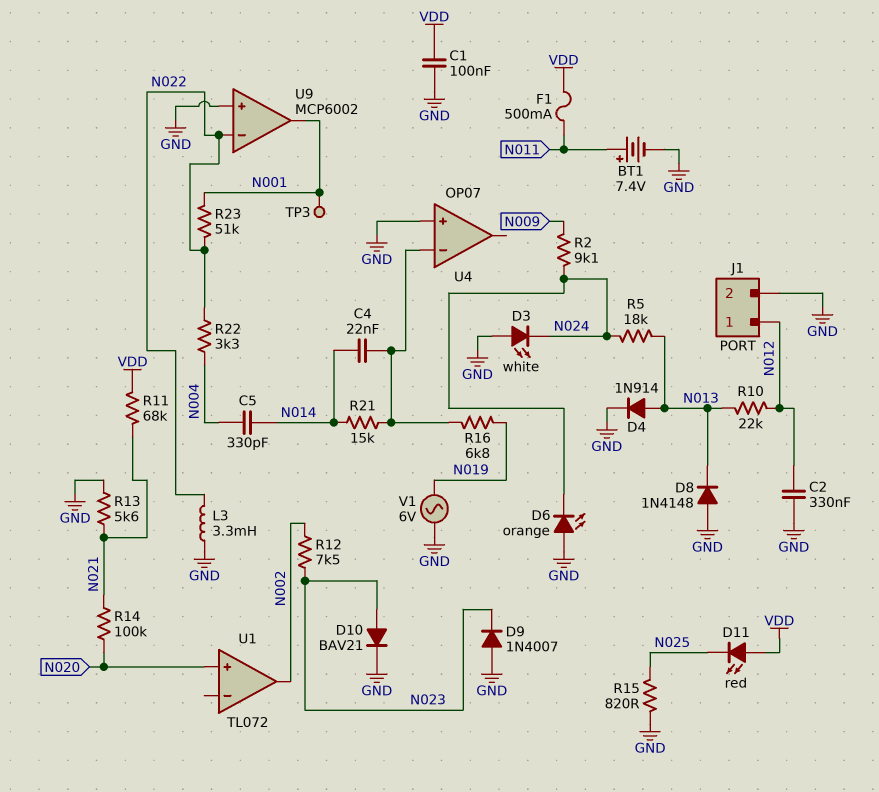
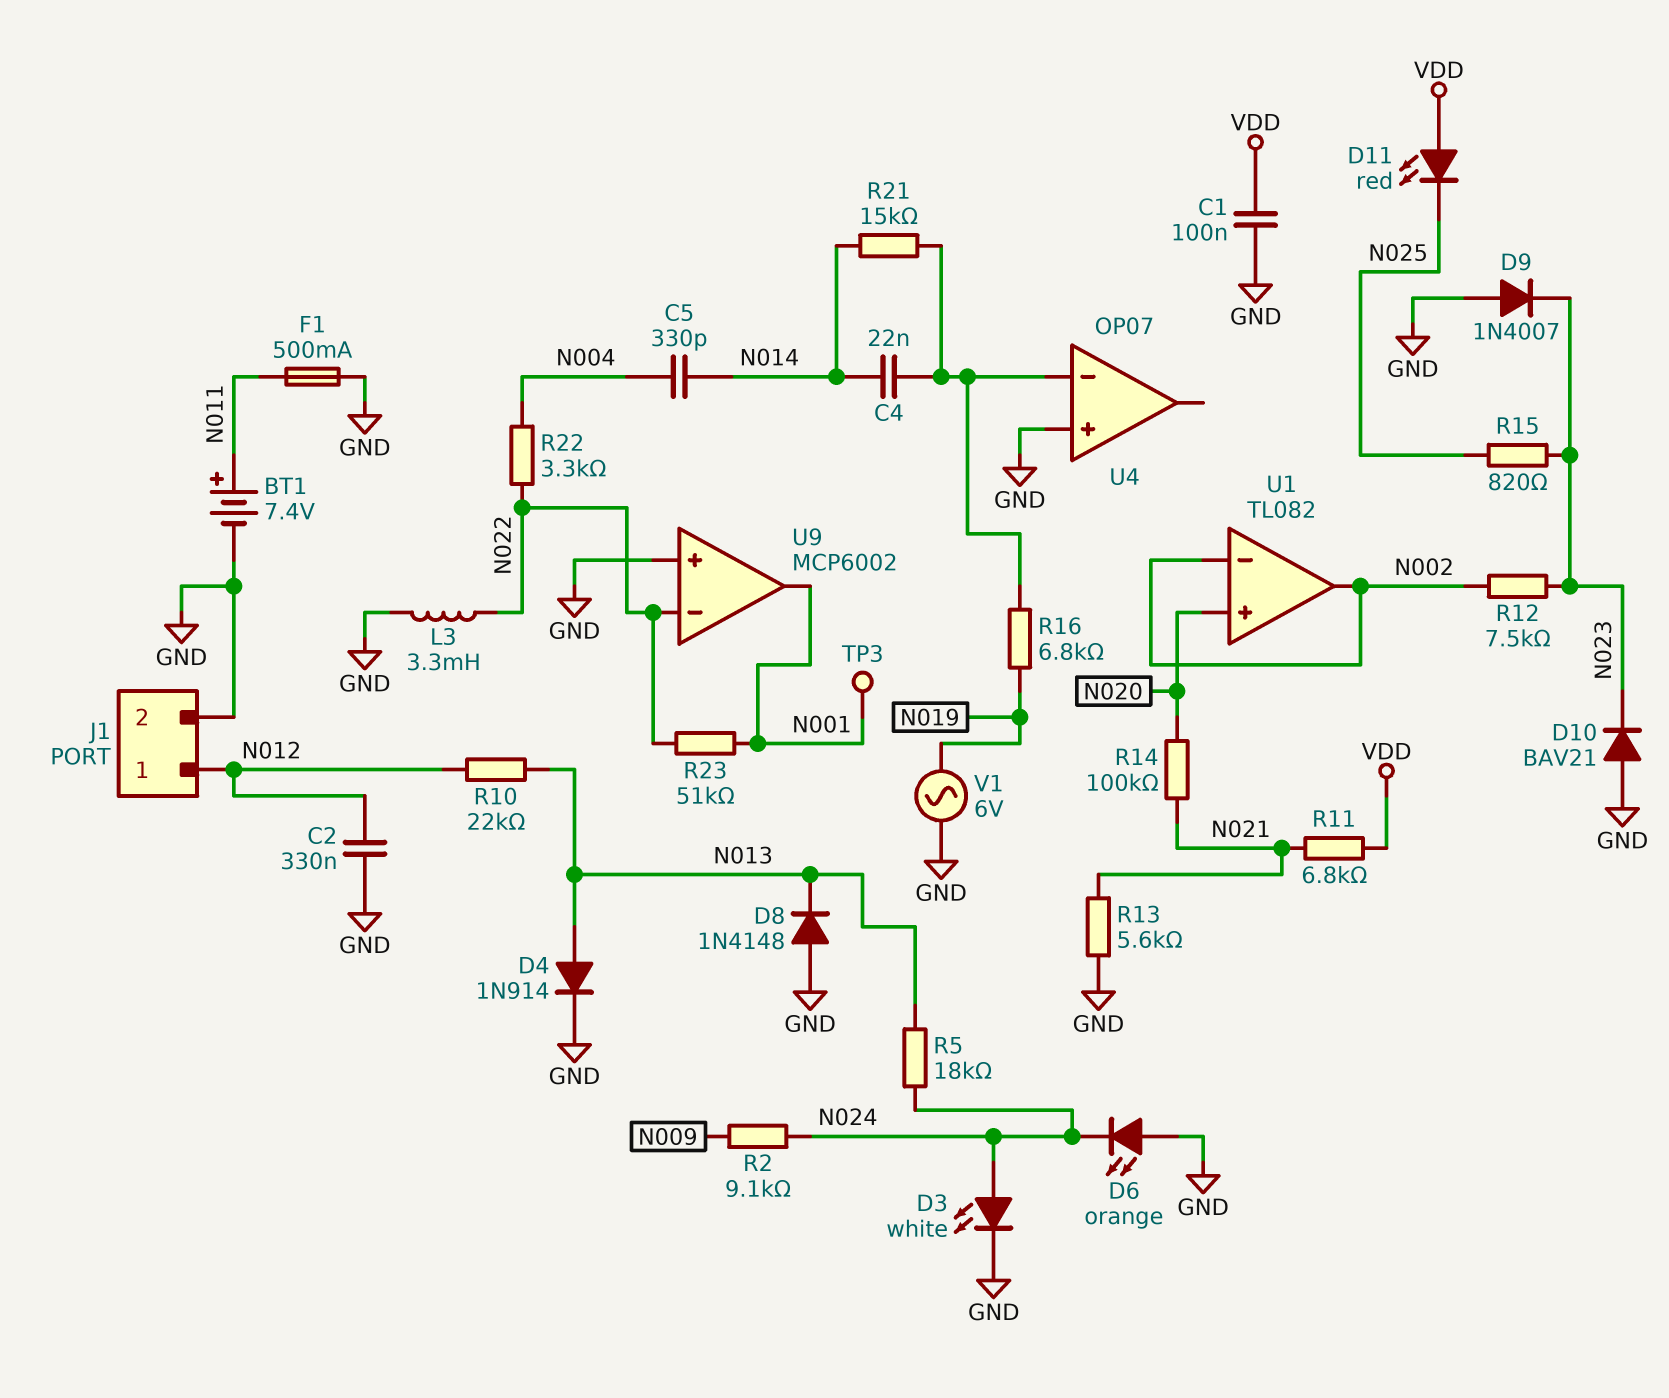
D3: LED white (A GND, K N024) -> LED white (A N024, K GND)
D10: diode BAV21 (A N023, K GND) -> diode BAV21 (A GND, K N023)
F1: 500mA (N011, VDD) -> 500mA (GND, N011)
R11: 68k (N021, VDD) -> 6.8k (N021, VDD)
R15: 820 (GND, N025) -> 820 (N023, N025)
U1: TL072 -> TL082
U1 pin in-: none -> N002

